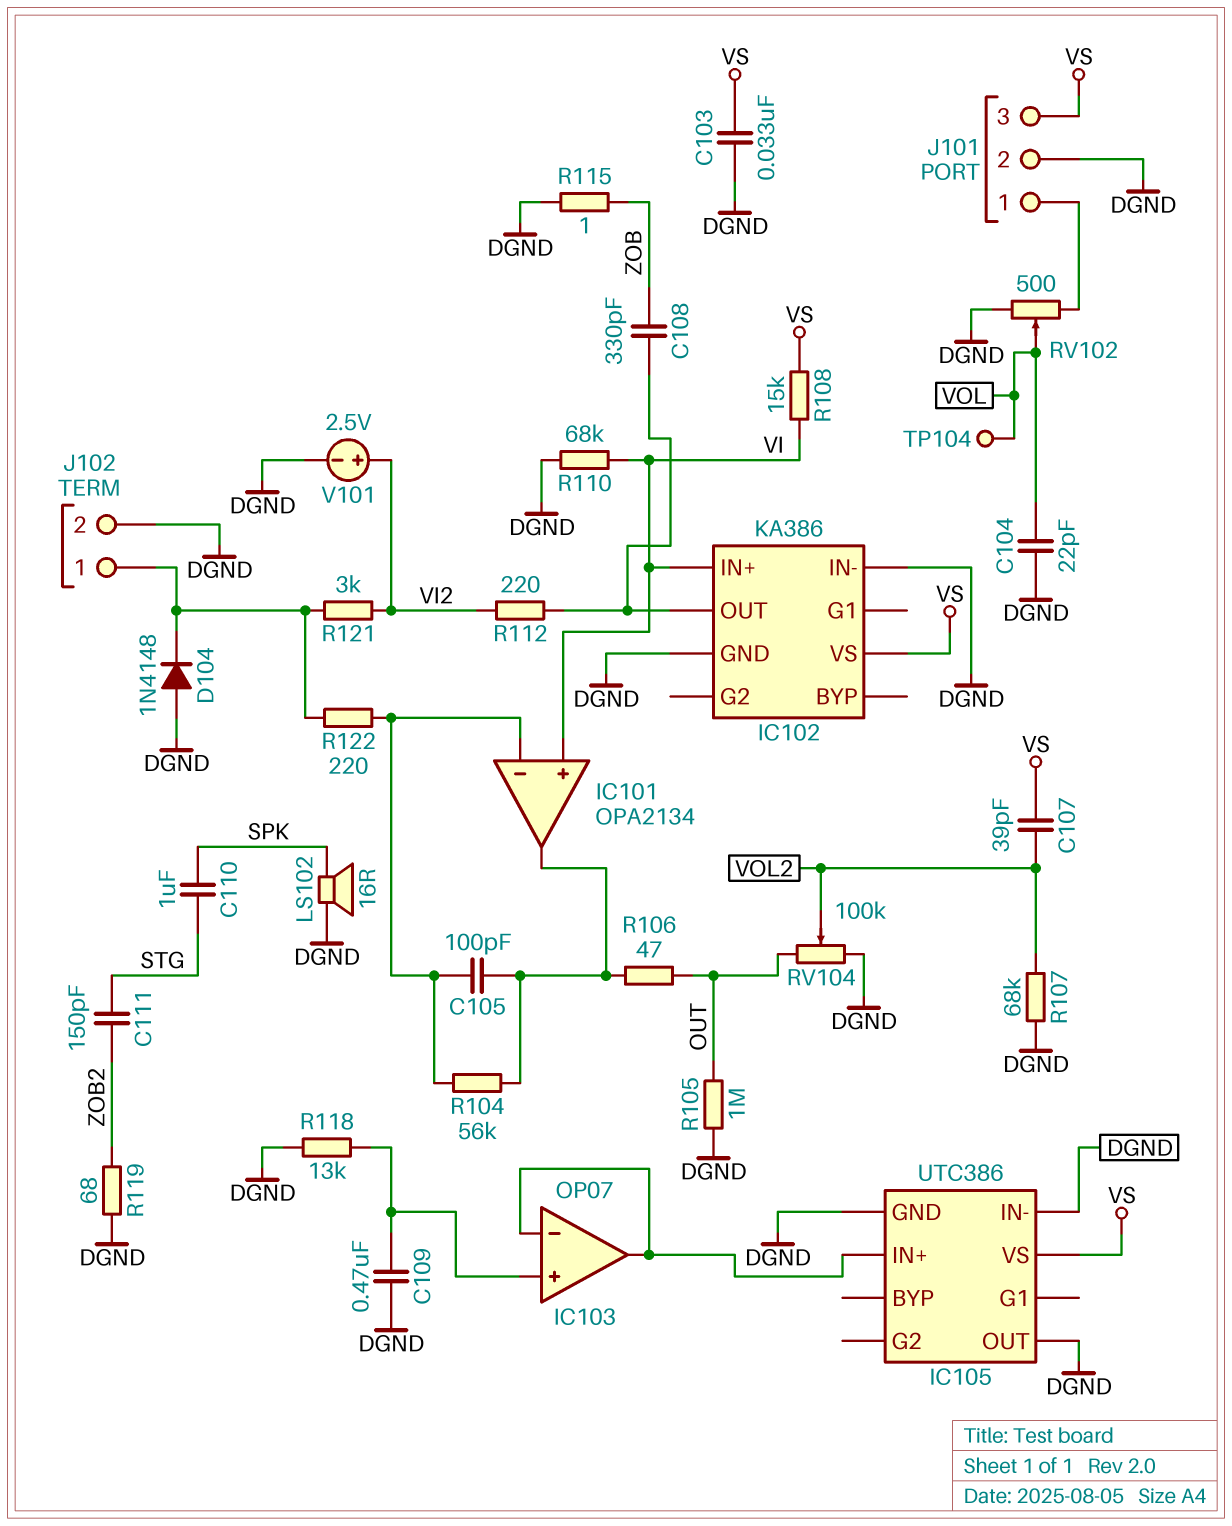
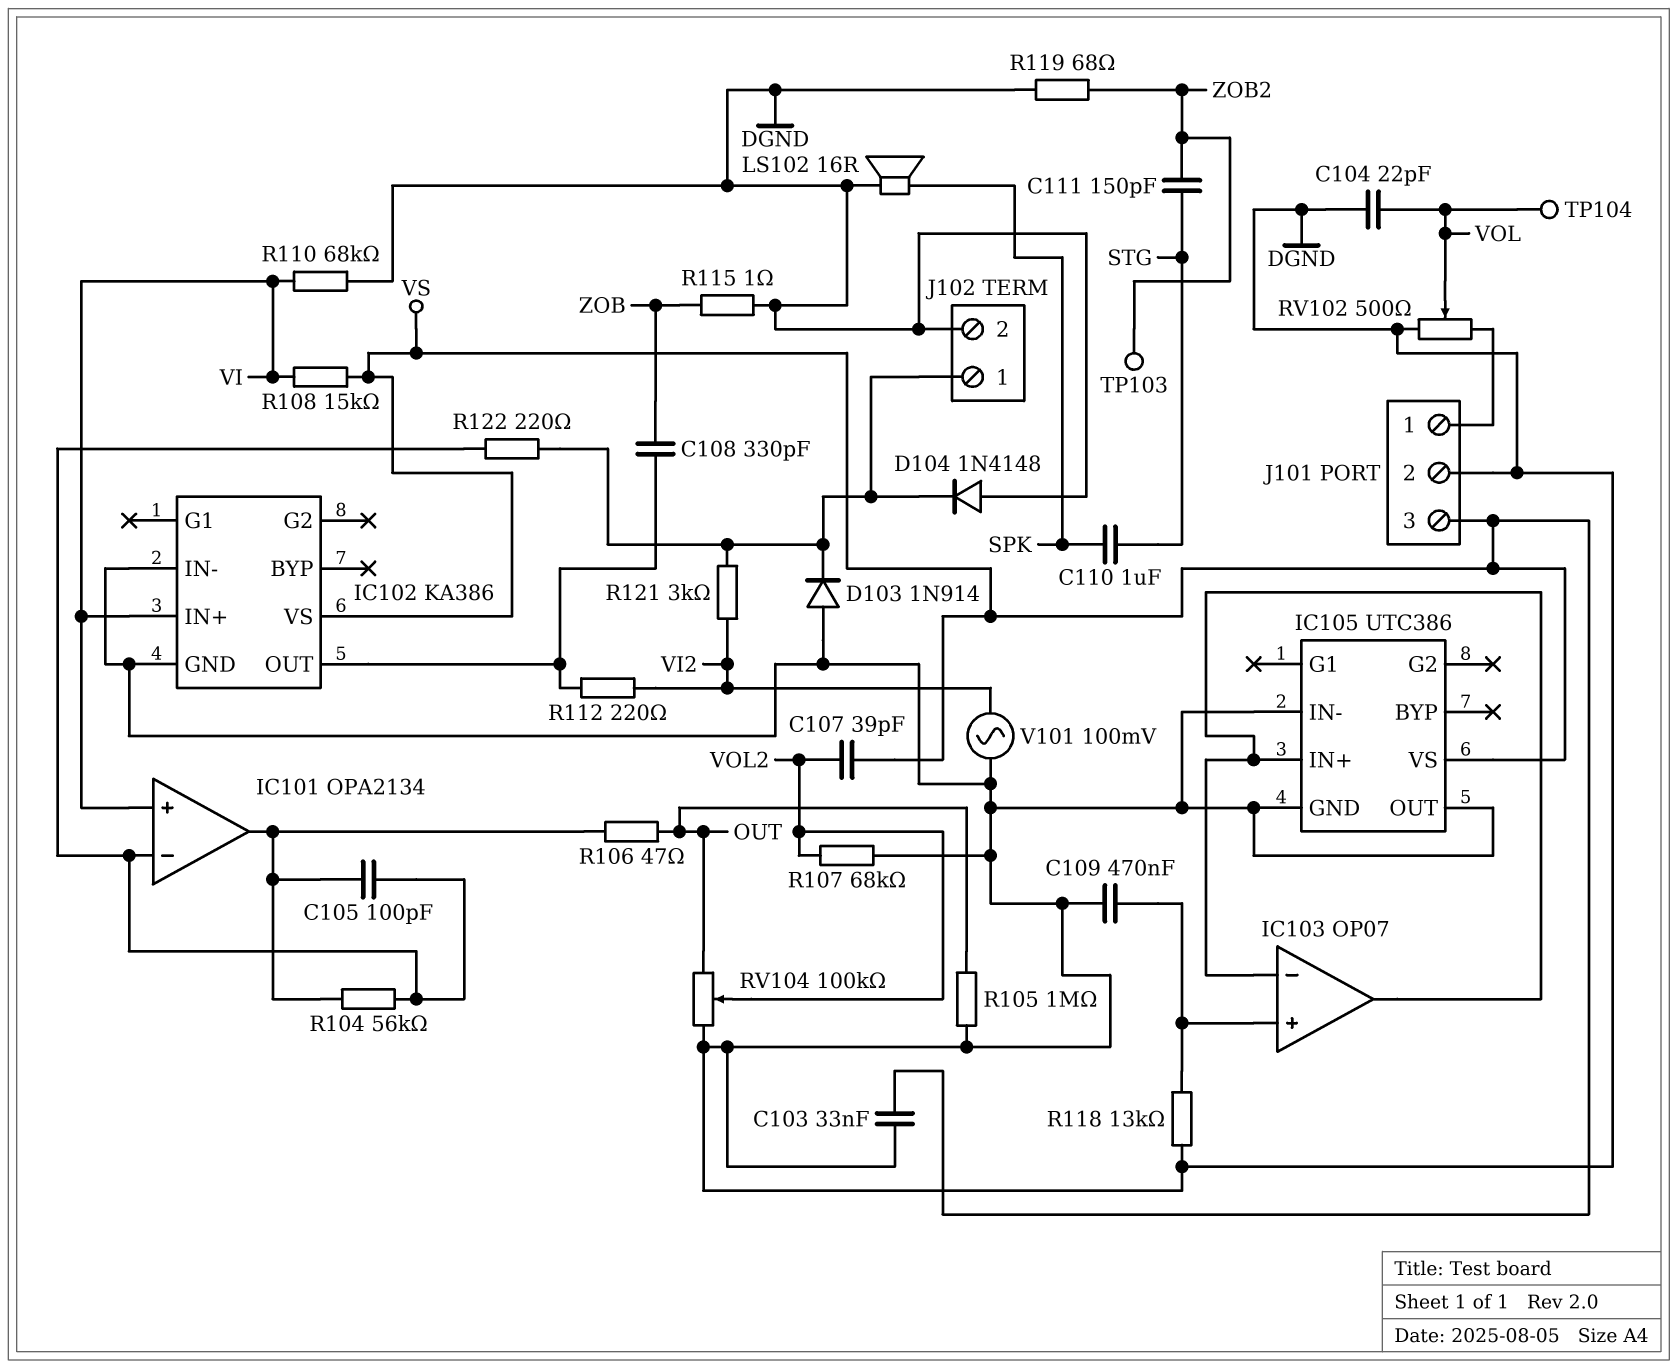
D103: none -> diode 1N914 (A DGND, K J102/1)
TP103: none -> test point (ZOB2)
V101: 2.5V (plus VI2, minus DGND) -> AC 100mV (DGND, VI2)

